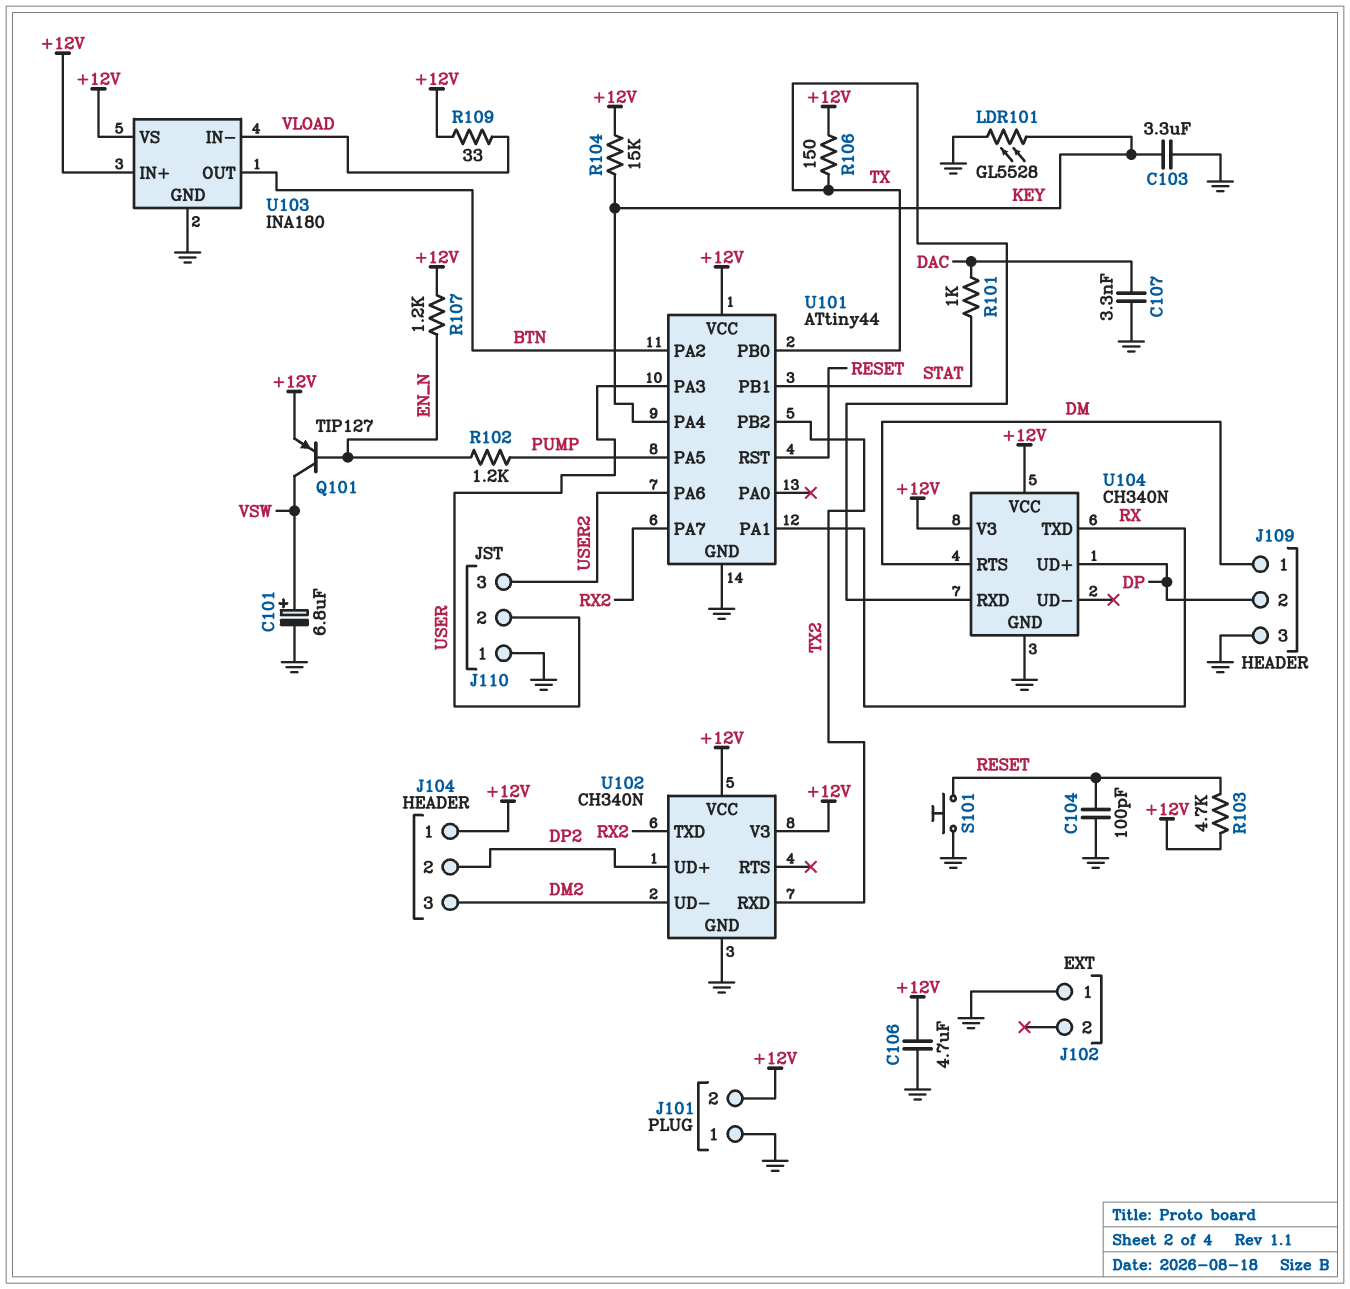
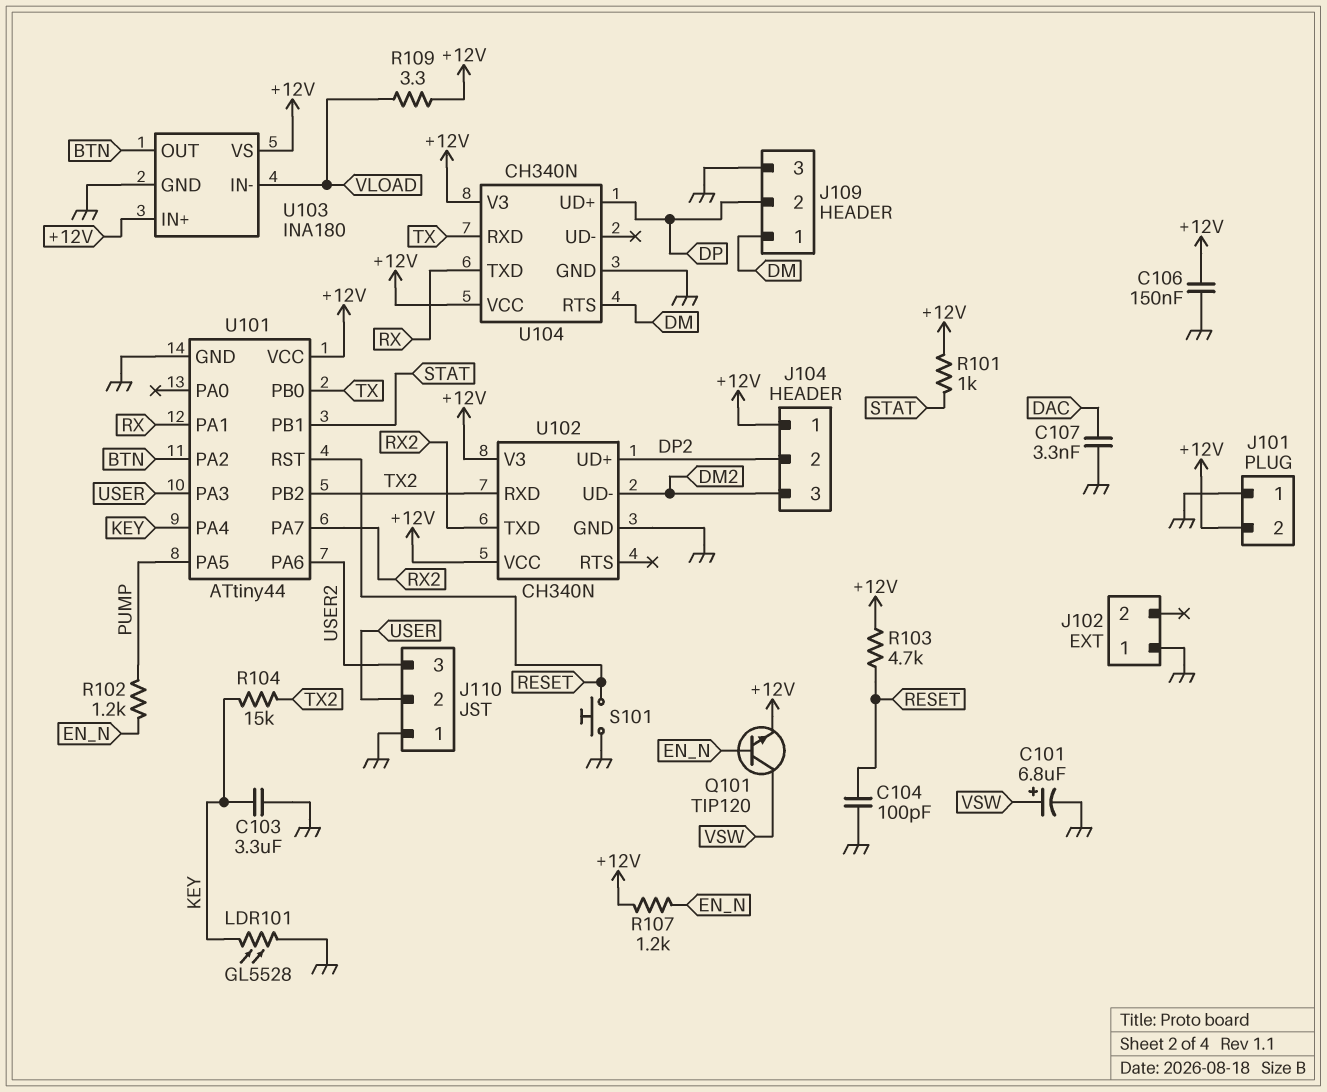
C106: 4.7uF (+12V, GND) -> 150nF (+12V, GND)
Q101: PNP TIP127 (B EN_N, C VSW, E +12V) -> NPN TIP120 (B EN_N, C VSW, E +12V)
R101: 1k (DAC, STAT) -> 1k (+12V, STAT)
R104: 15k (+12V, KEY) -> 15k (KEY, TX2)
R106: 150 (+12V, TX) -> none
R109: 33 (+12V, VLOAD) -> 3.3 (+12V, VLOAD)

